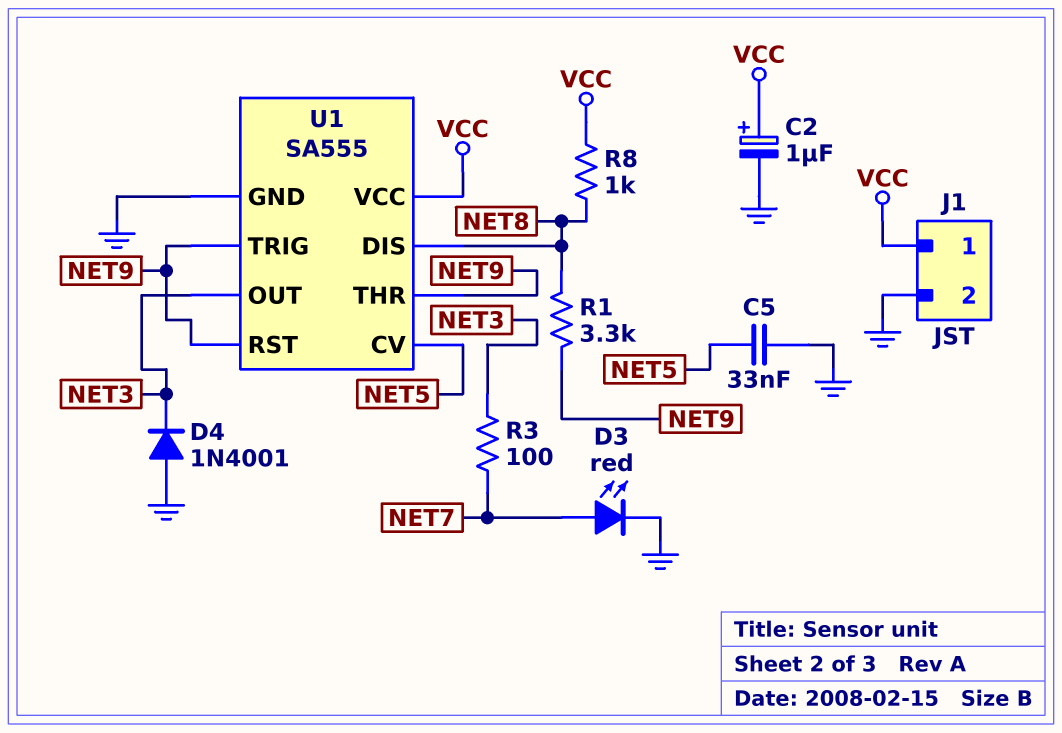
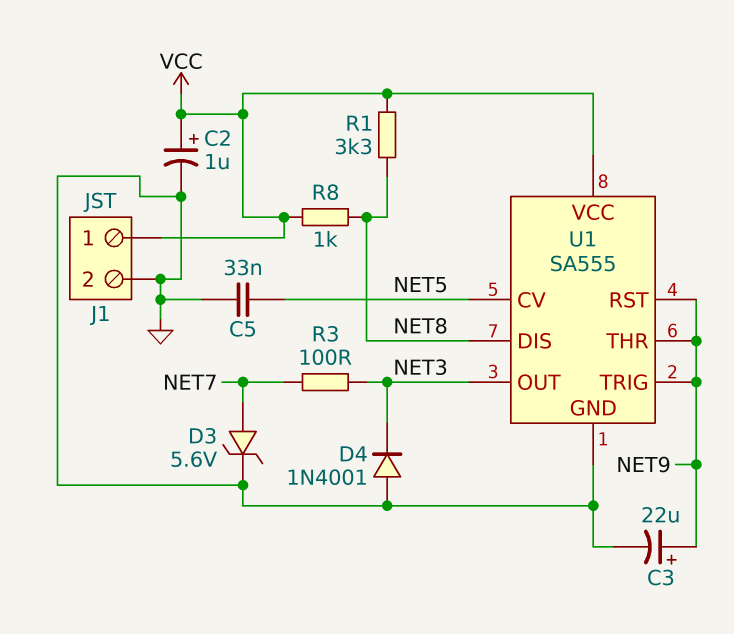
C3: none -> 22uF (plus NET9, minus GND)
D3: LED red (A NET7, K GND) -> zener 5.6V (A NET7, K GND)
R1: 3.3k (NET8, NET9) -> 3.3k (NET8, VCC)

